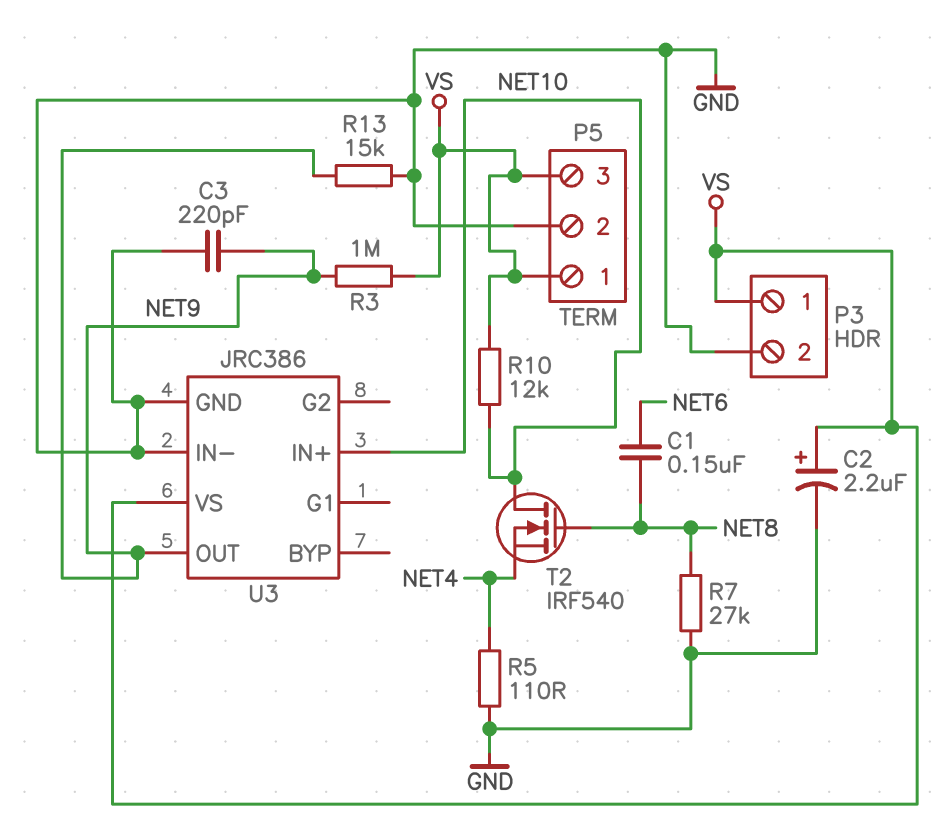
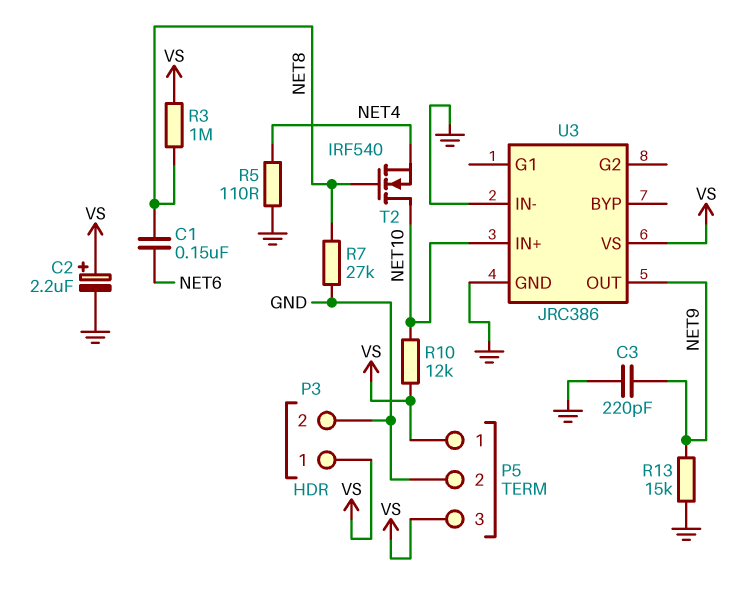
R3: 1M (NET9, VS) -> 1M (NET8, VS)

